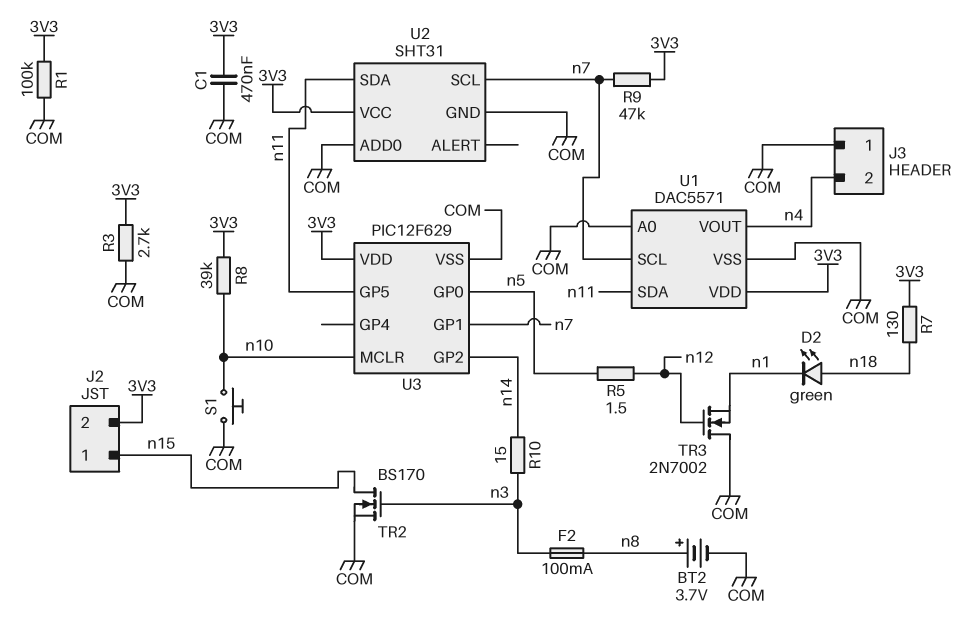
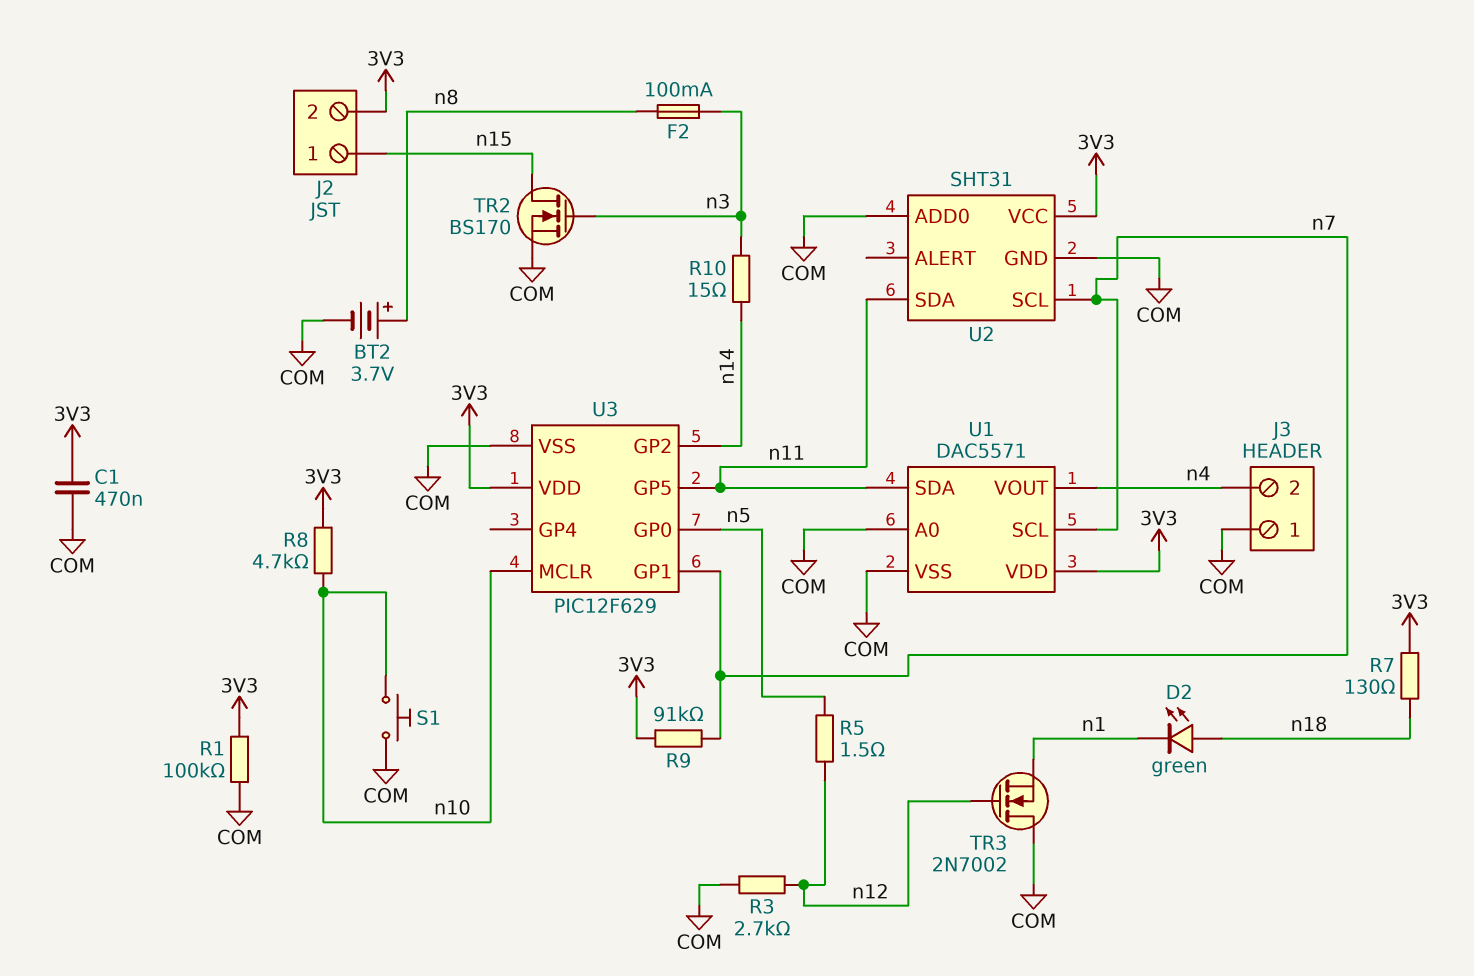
R3: 2.7k (3V3, COM) -> 2.7k (COM, n12)
R8: 39k (3V3, n10) -> 4.7k (3V3, n10)
R9: 47k (3V3, n7) -> 91k (3V3, n7)

